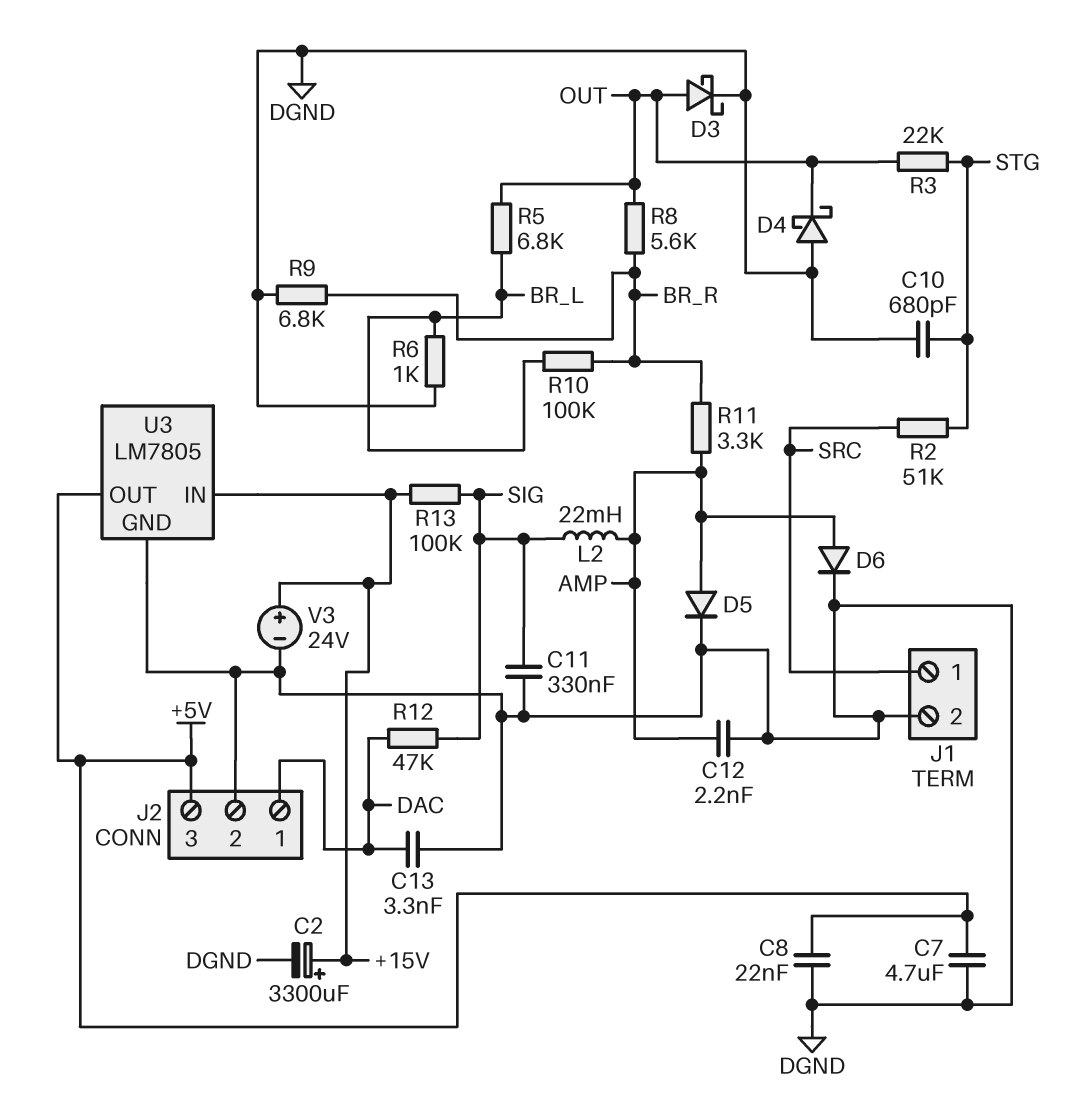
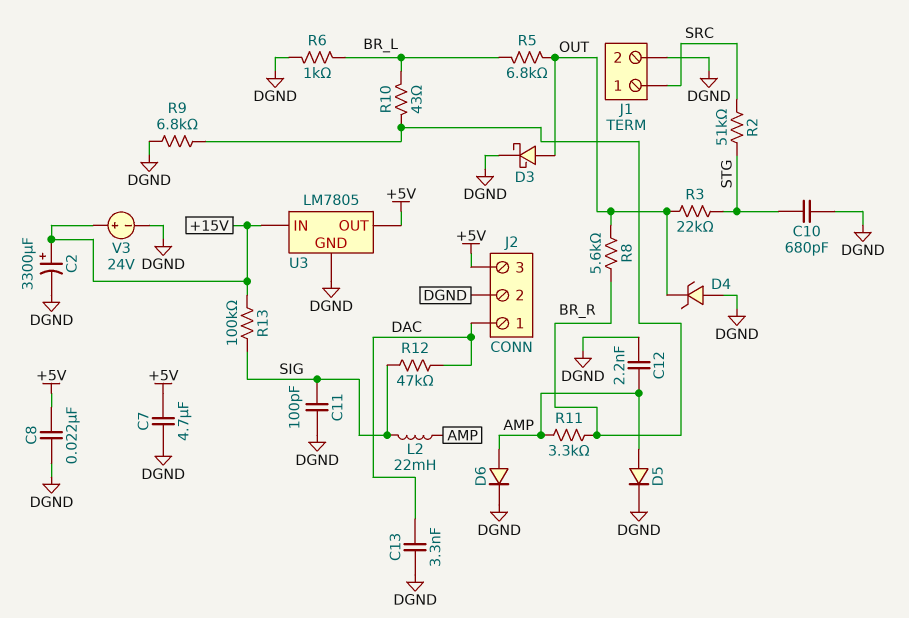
C11: 330nF (DGND, SIG) -> 100pF (DGND, SIG)
D4: schottky (A DGND, K OUT) -> zener (A DGND, K OUT)
R10: 100k (BR_L, BR_R) -> 43 (BR_L, BR_R)

